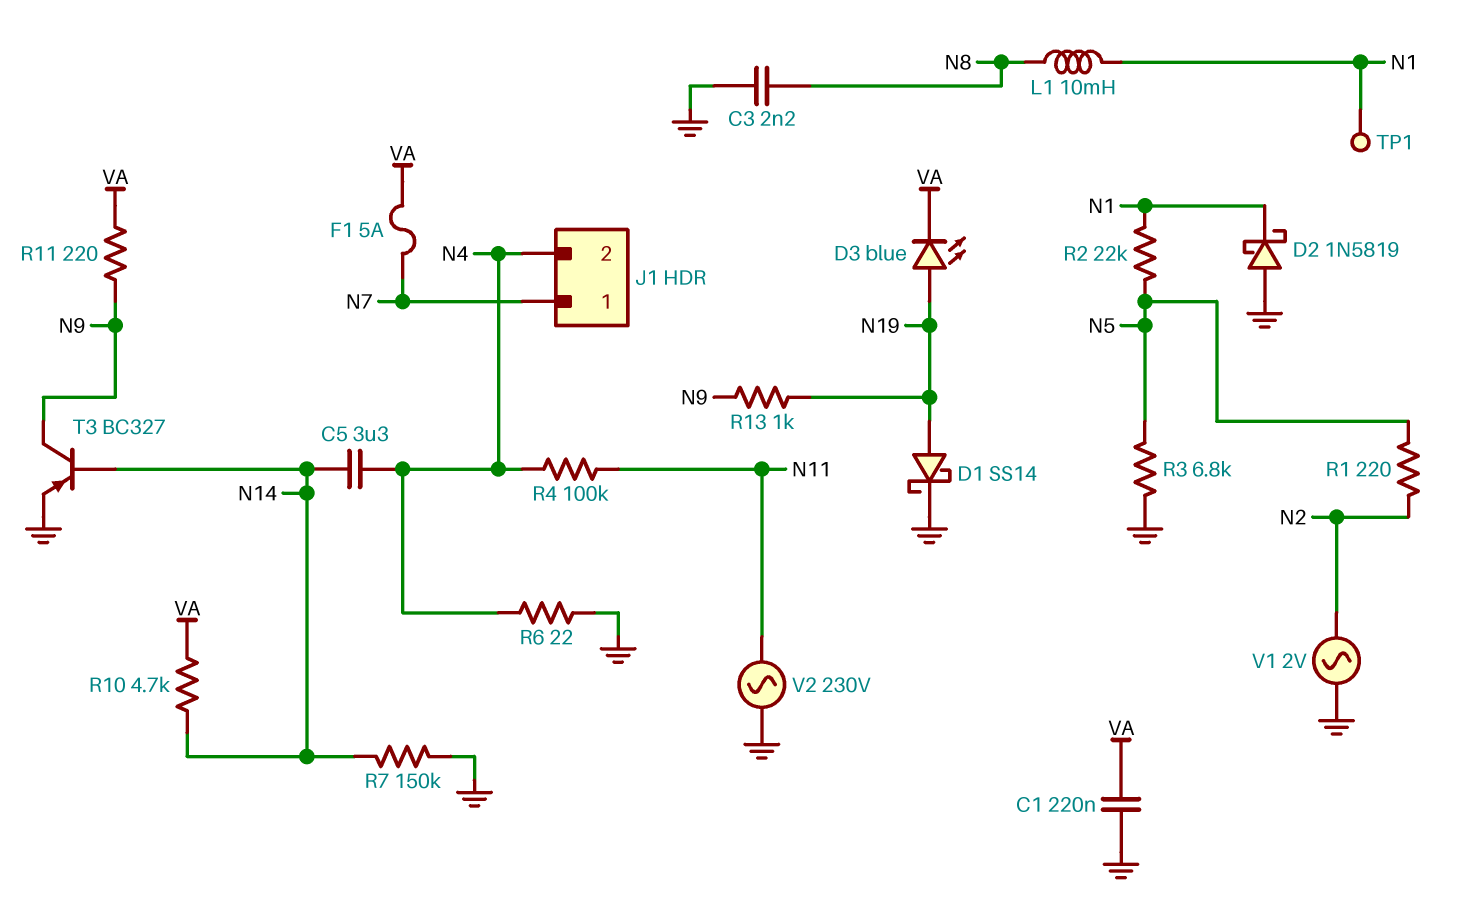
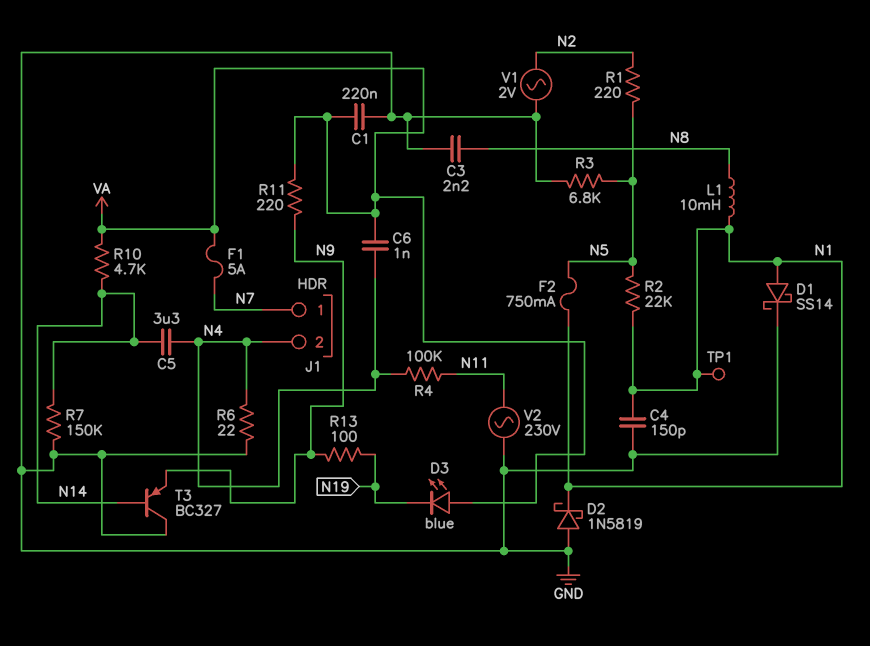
C4: none -> 150pF (GND, N1)
C6: none -> 1nF (N4, VA)
D1: schottky SS14 (A N19, K GND) -> schottky SS14 (A N1, K GND)
D3: LED blue (A N19, K VA) -> LED blue (A VA, K N19)
F2: none -> 750mA (N1, N5)
R13: 1k (N9, N19) -> 100 (N9, N19)
T3: PNP BC327 (B N14, C N9, E GND) -> PNP BC327 (B N14, C GND, E N9)

